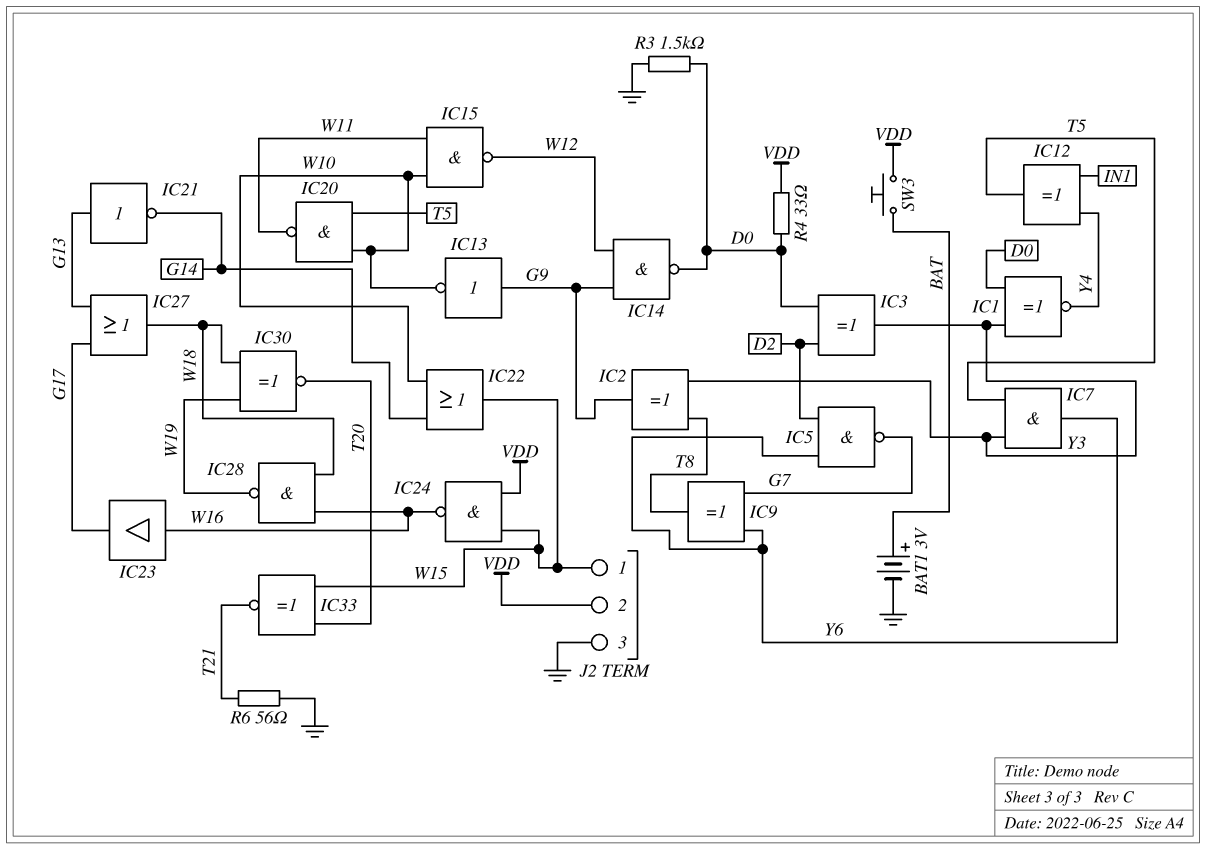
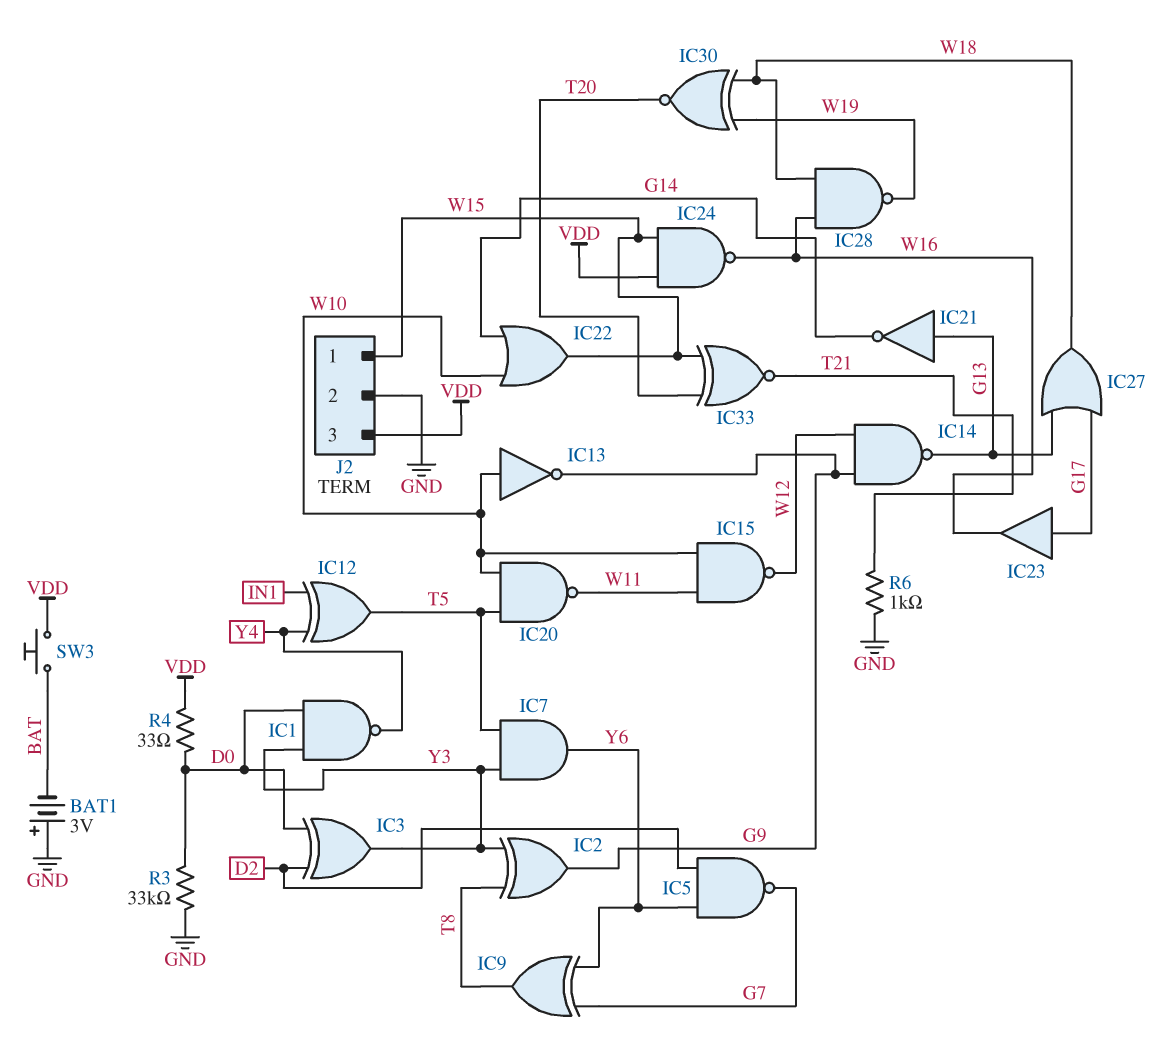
BAT1: 3V (plus BAT, minus GND) -> 3V (plus GND, minus BAT)
IC1: XNOR (in D0, in Y3, out Y4) -> NAND (in D0, in Y3, out Y4)
IC13: NOT (in G9, out W10) -> NOT (in W10, out G9)
IC14: NAND (in G9, in W12, out D0) -> NAND (in G9, in W12, out G13)
IC23: buffer (in W16, out G17) -> buffer (in G17, out W16)
J2 pin 2: VDD -> GND
J2 pin 3: GND -> VDD
R3: 1.5k (D0, GND) -> 33k (D0, GND)
R6: 56 (GND, T21) -> 1k (GND, T21)

